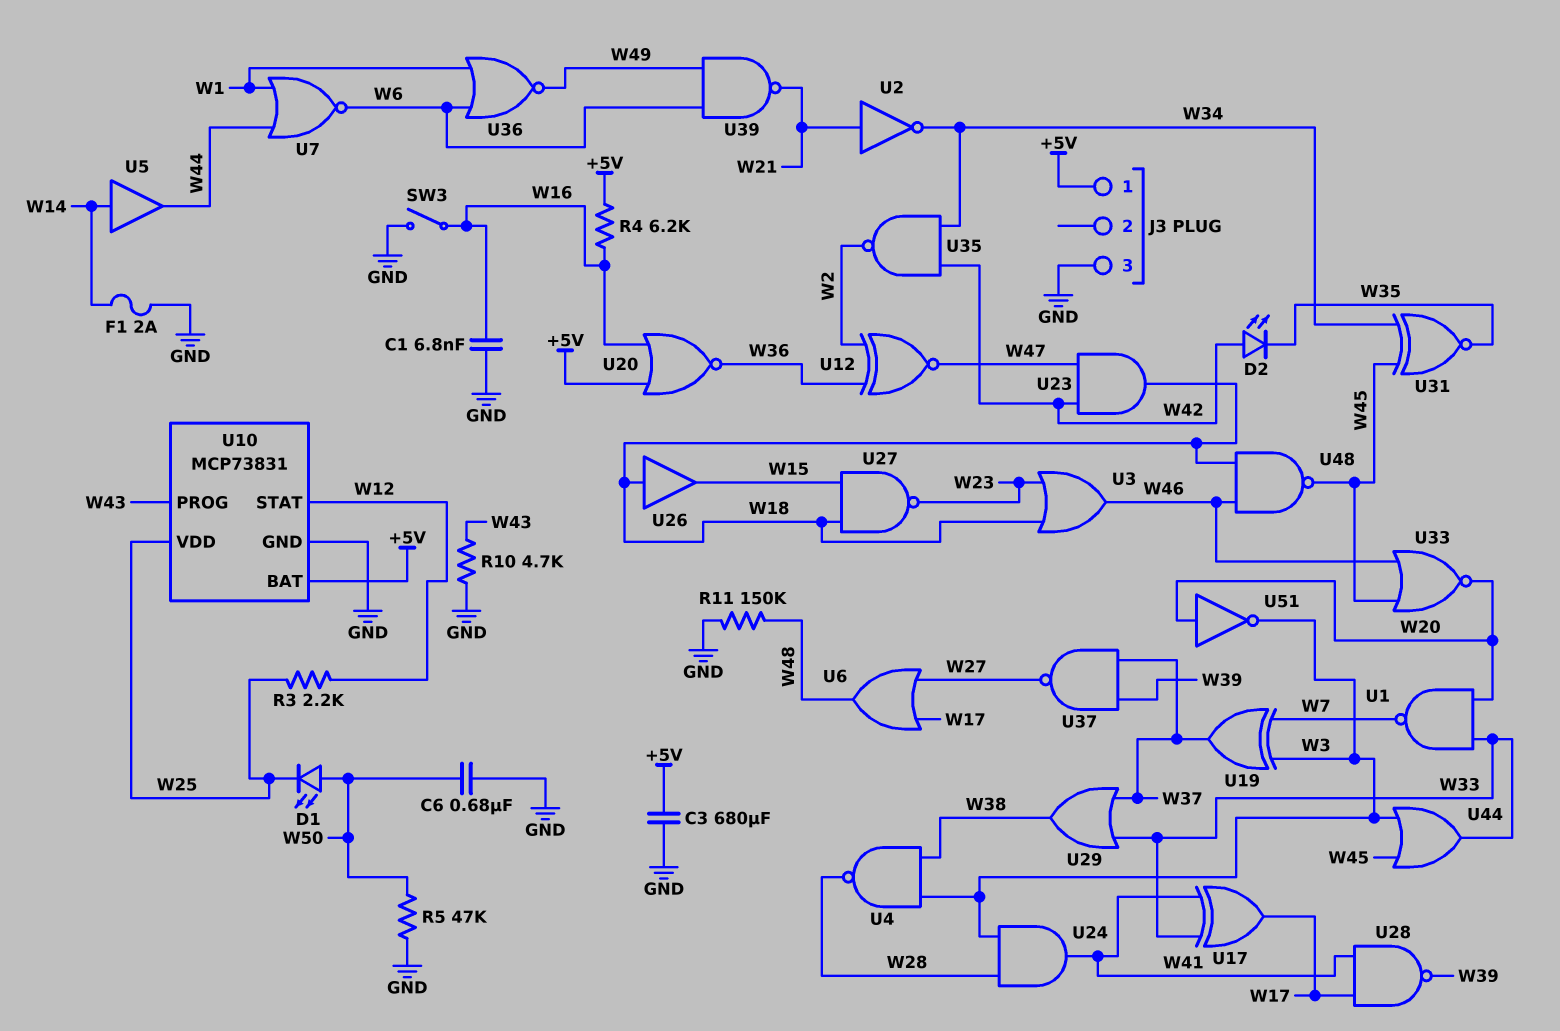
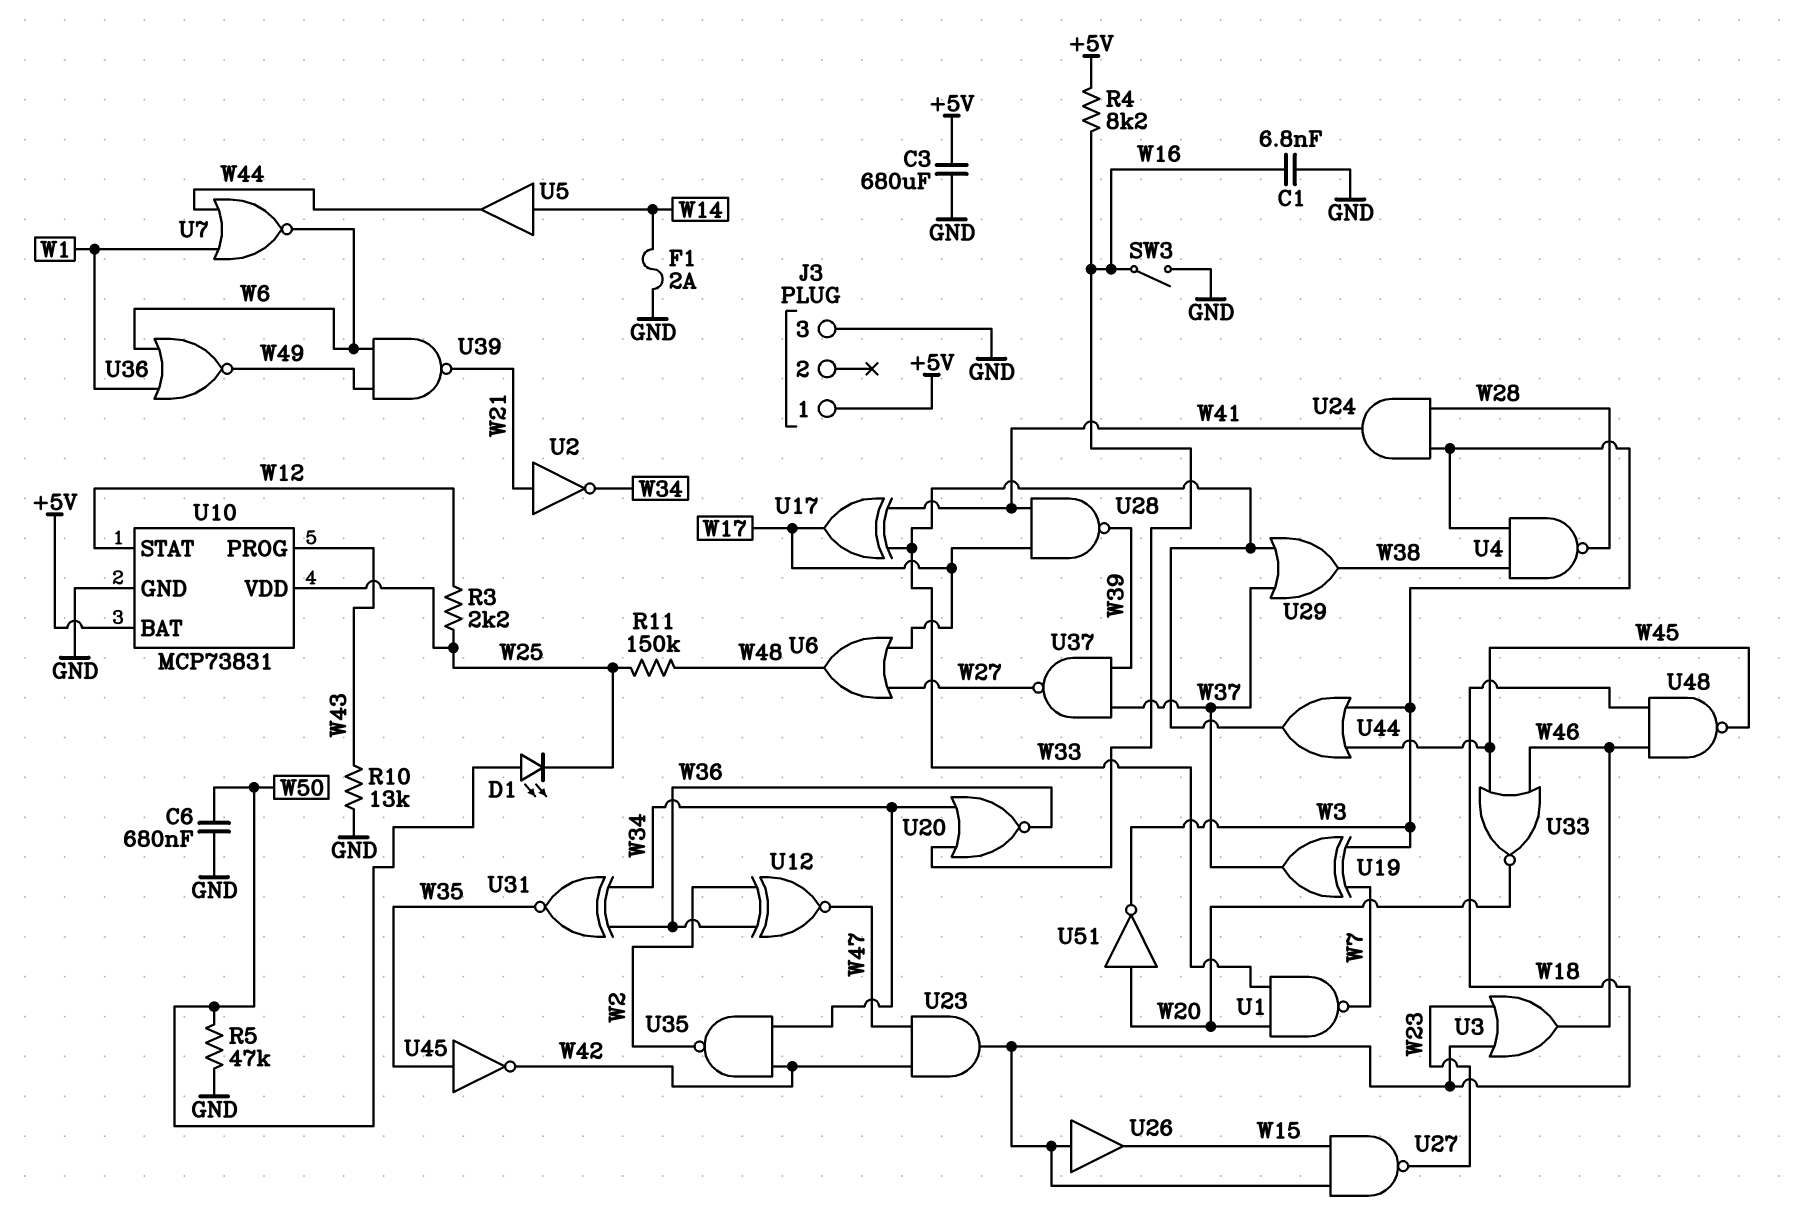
D2: LED (A W42, K W35) -> none
R4: 6.2k (+5V, W16) -> 8.2k (+5V, W16)
R10: 4.7k (GND, W43) -> 13k (GND, W43)
R11: 150k (GND, W48) -> 150k (W25, W48)
U20: NOR (in +5V, in W16, out W36) -> NOR (in W16, in W34, out W36)
U31: XNOR (in W34, in W45, out W35) -> XNOR (in W34, in W36, out W35)
U45: none -> NOT (in W35, out W42)

